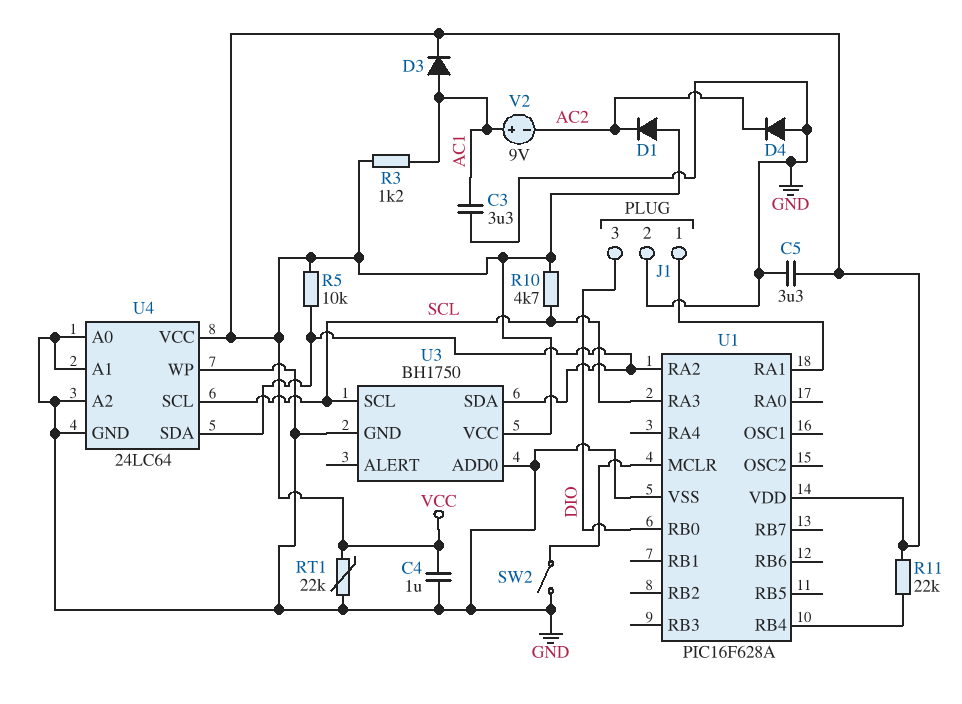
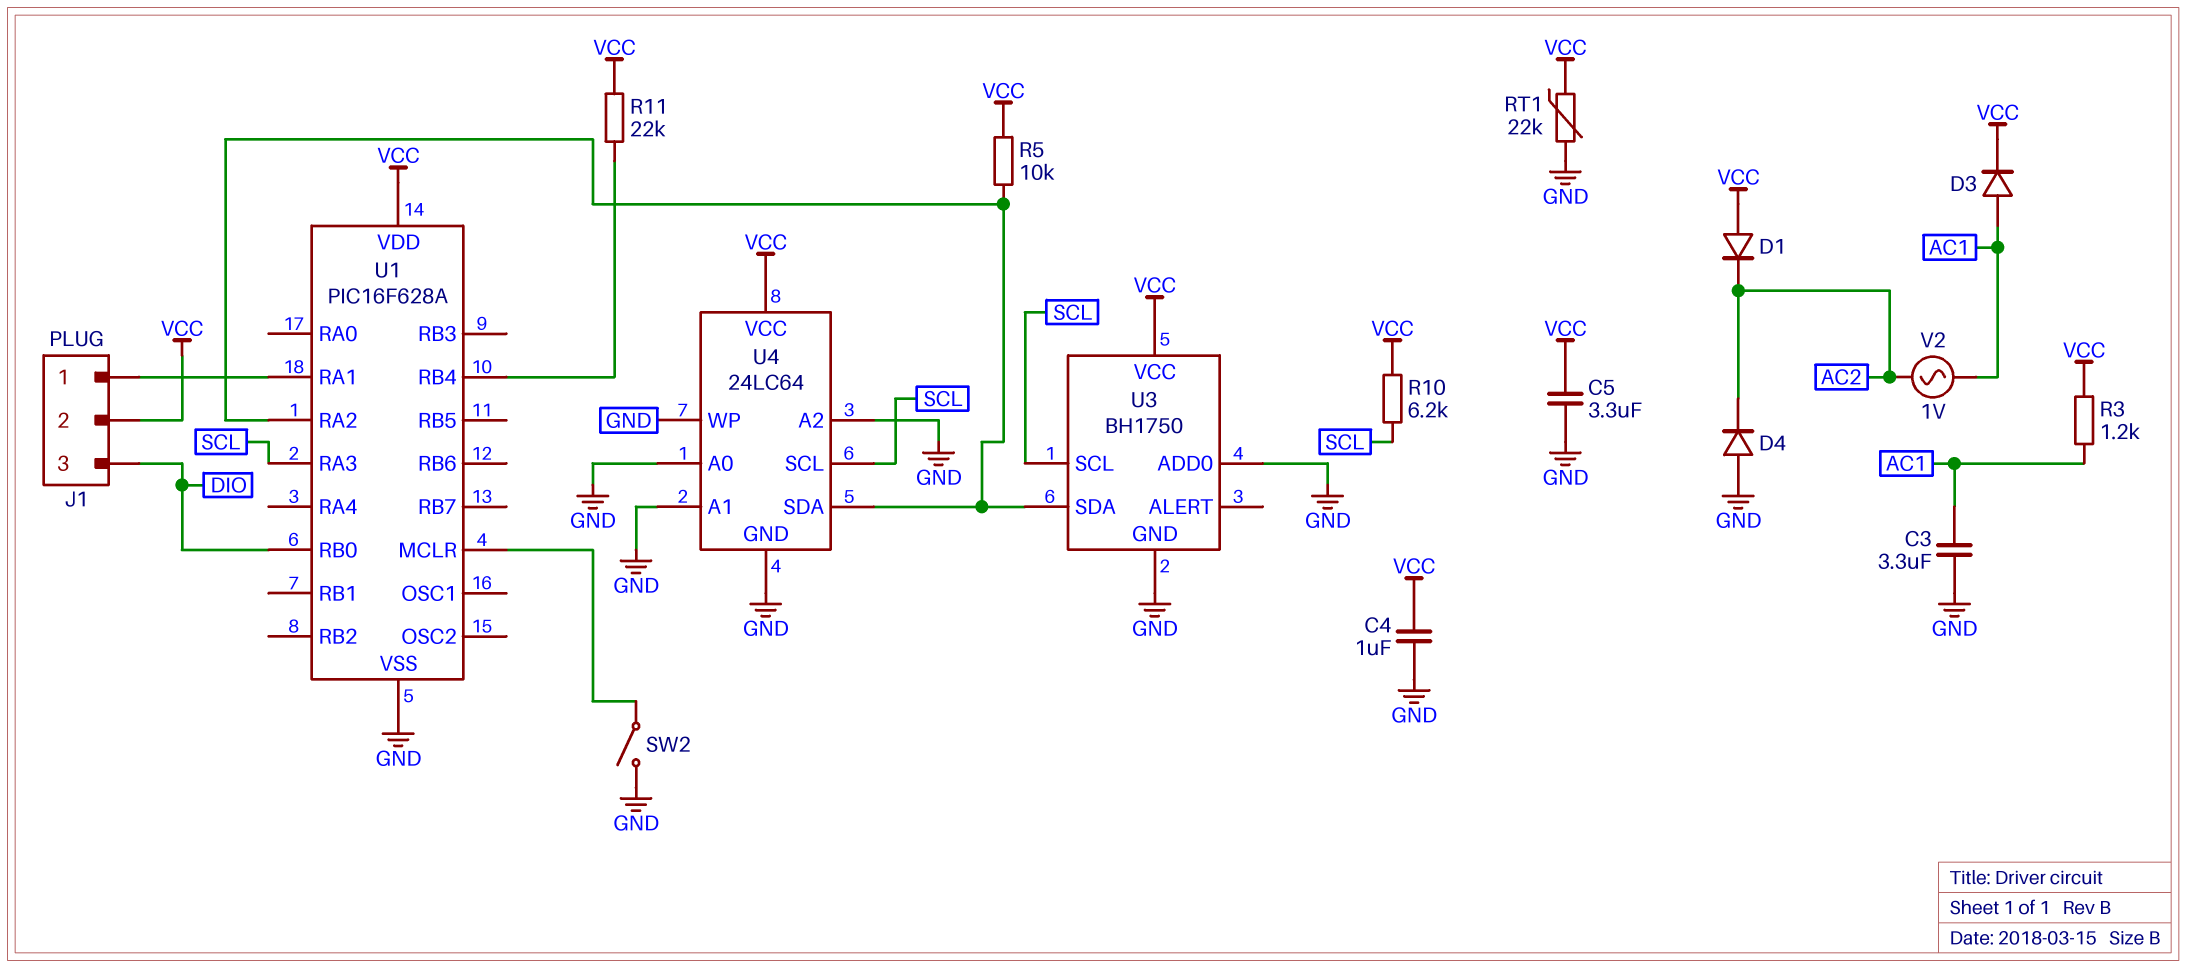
J1 pin 2: GND -> VCC
R10: 4.7k (SCL, VCC) -> 6.2k (SCL, VCC)
V2: 9V (plus AC1, minus AC2) -> AC 1V (AC1, AC2)

